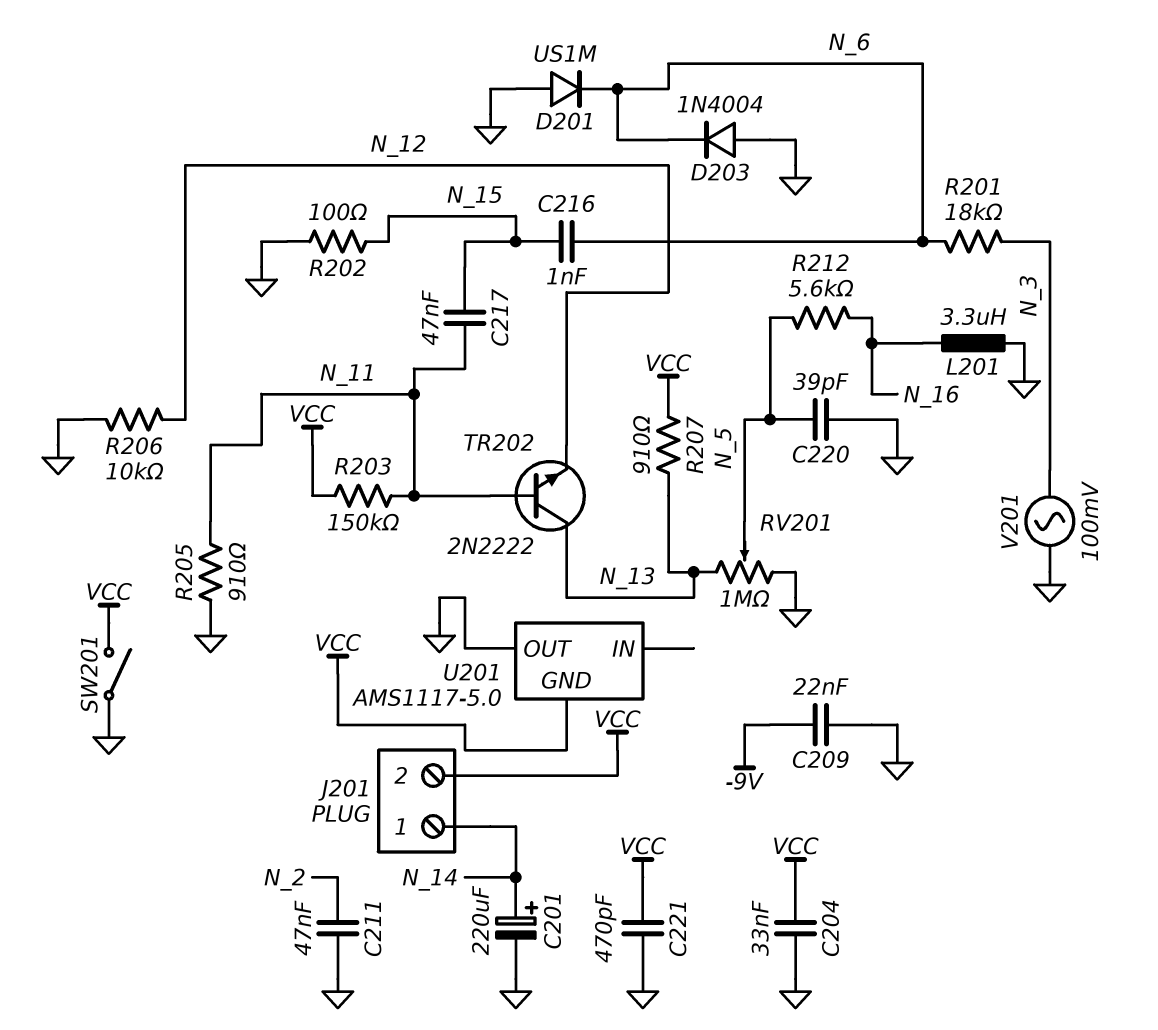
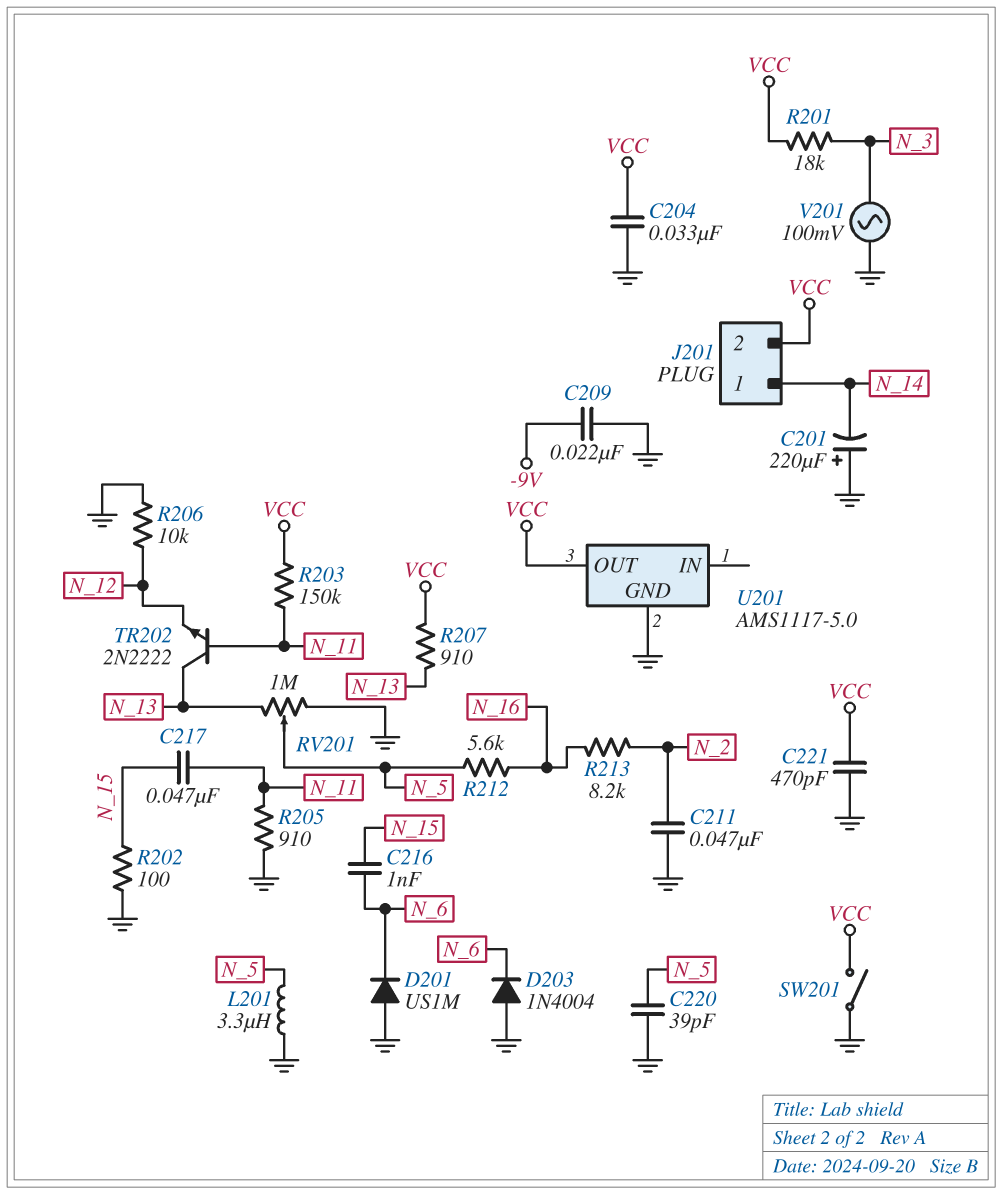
C201: 220uF (plus N_14, minus GND) -> 220uF (plus GND, minus N_14)
L201: 3.3uH (GND, N_16) -> 3.3uH (GND, N_5)
R201: 18k (N_3, N_6) -> 18k (N_3, VCC)
R213: none -> 8.2k (N_2, N_16)
U201 pin GND: VCC -> GND
U201 pin OUT: GND -> VCC

